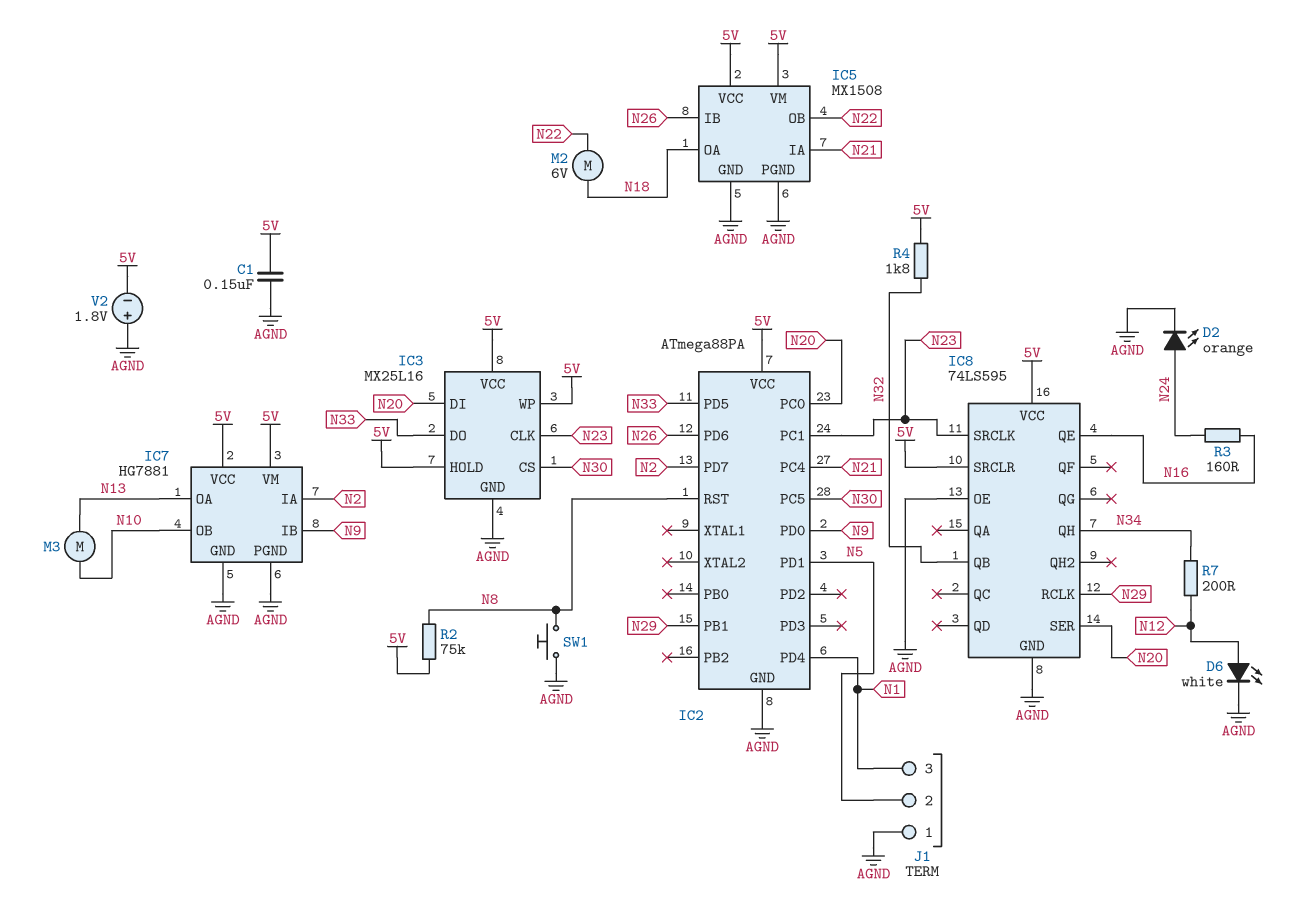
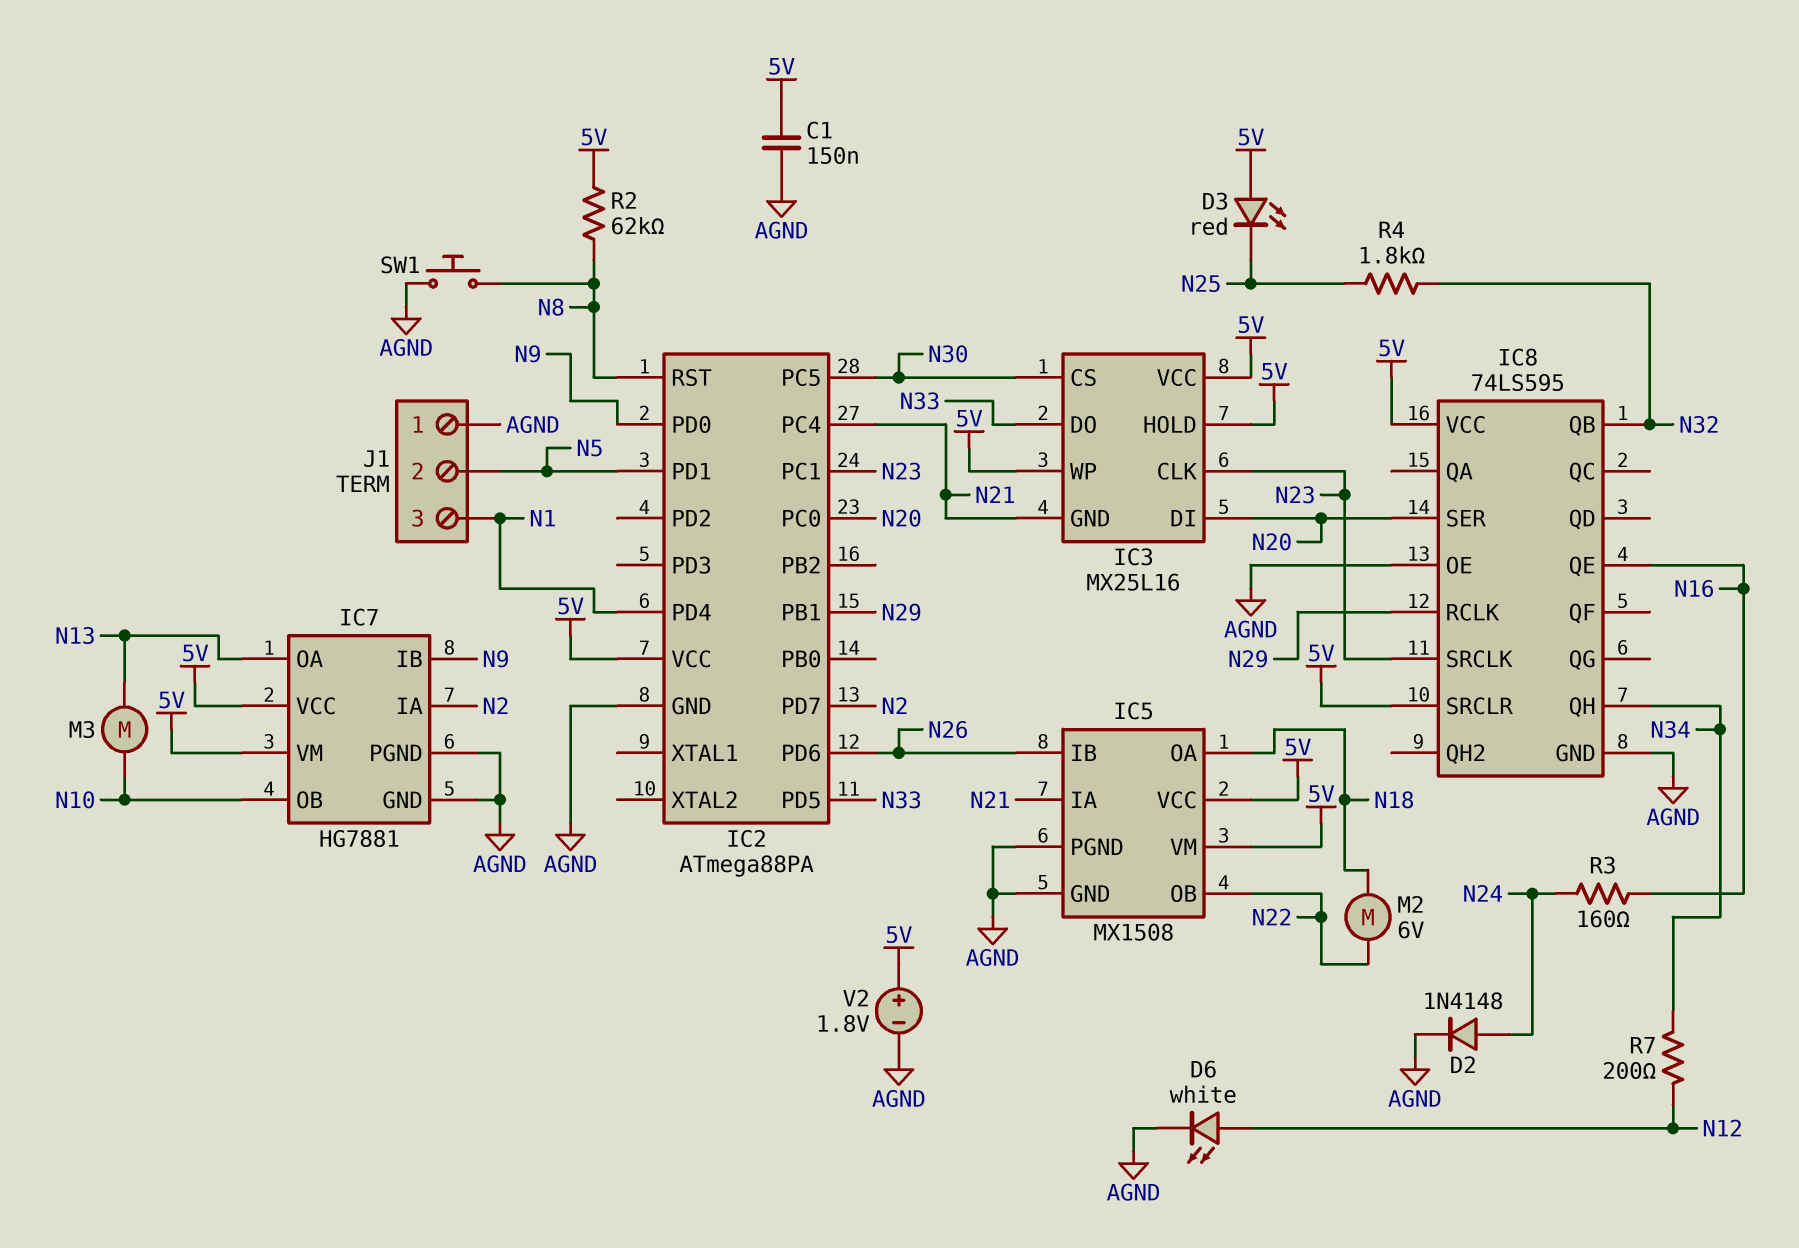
D2: LED orange (A N24, K AGND) -> diode 1N4148 (A N24, K AGND)
D3: none -> LED red (A 5V, K N25)
IC3 pin GND: AGND -> N21
R2: 75k (5V, N8) -> 62k (5V, N8)
R4: 1.8k (5V, N32) -> 1.8k (N25, N32)
V2: 1.8V (plus AGND, minus 5V) -> 1.8V (plus 5V, minus AGND)

